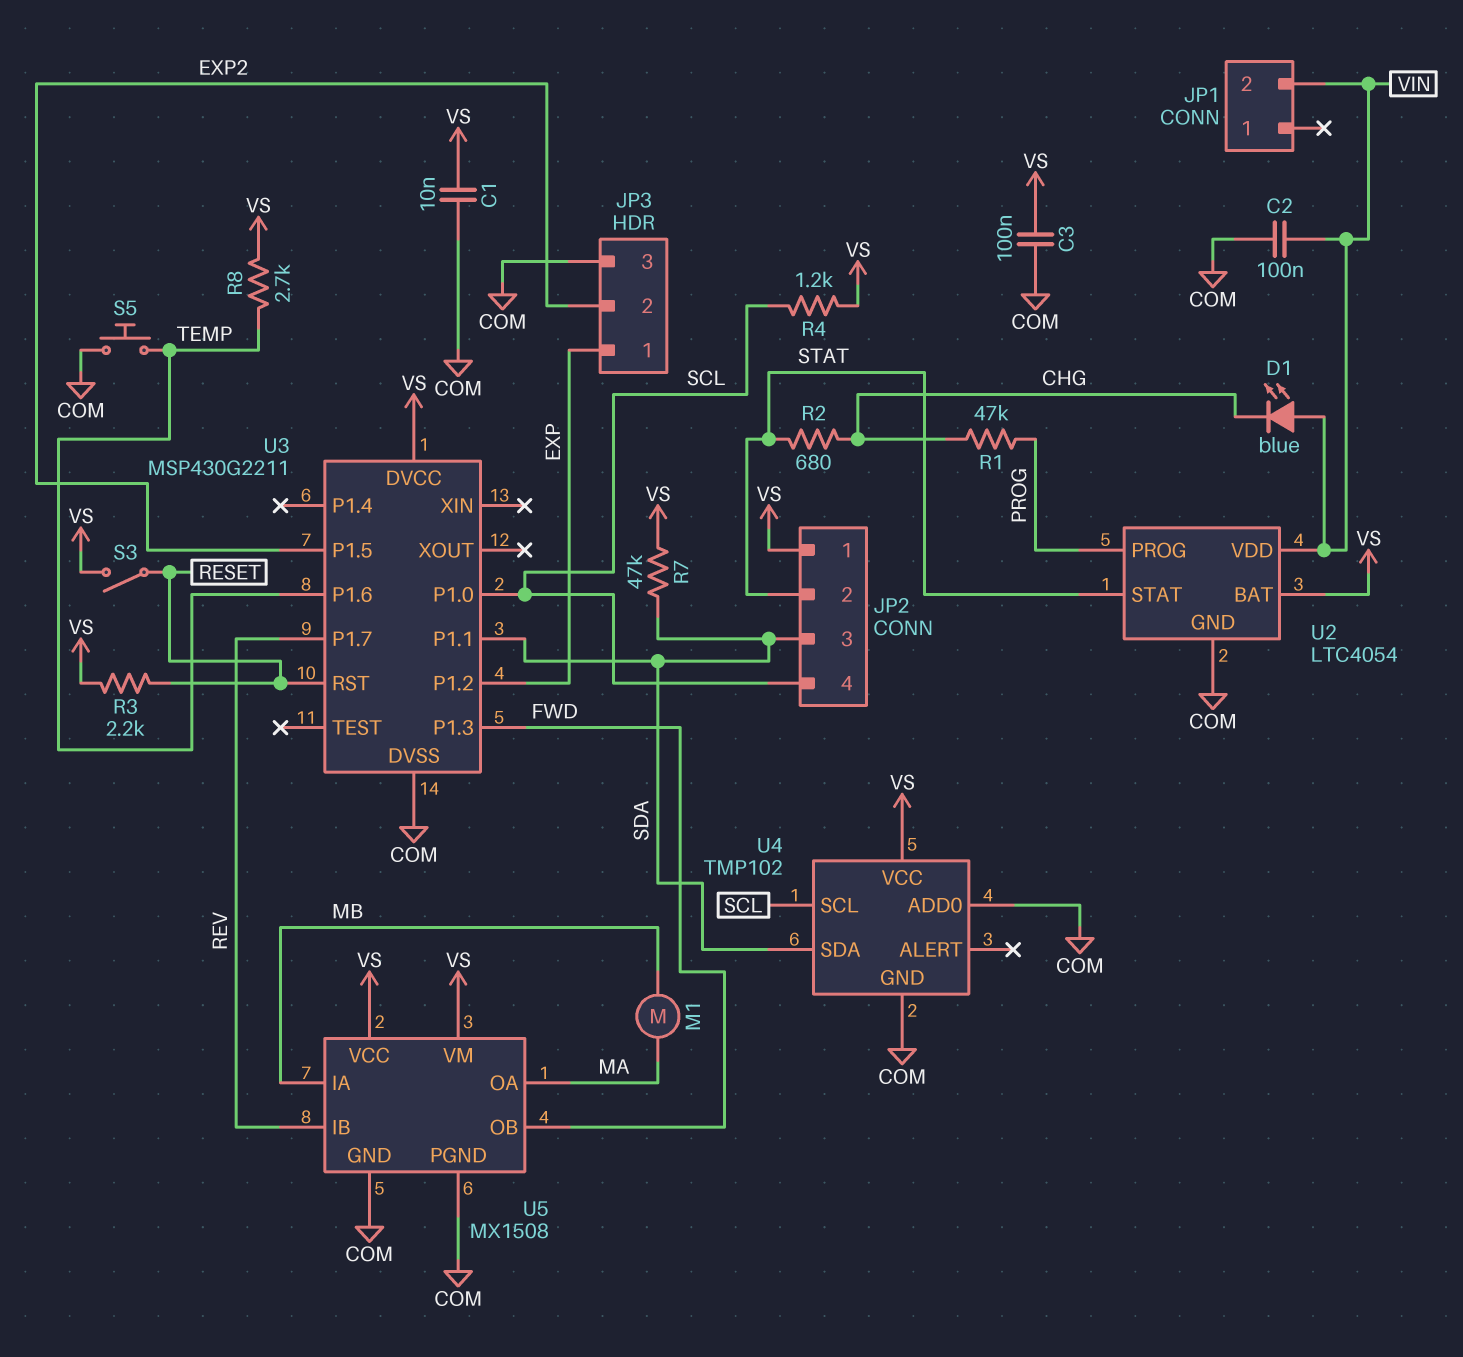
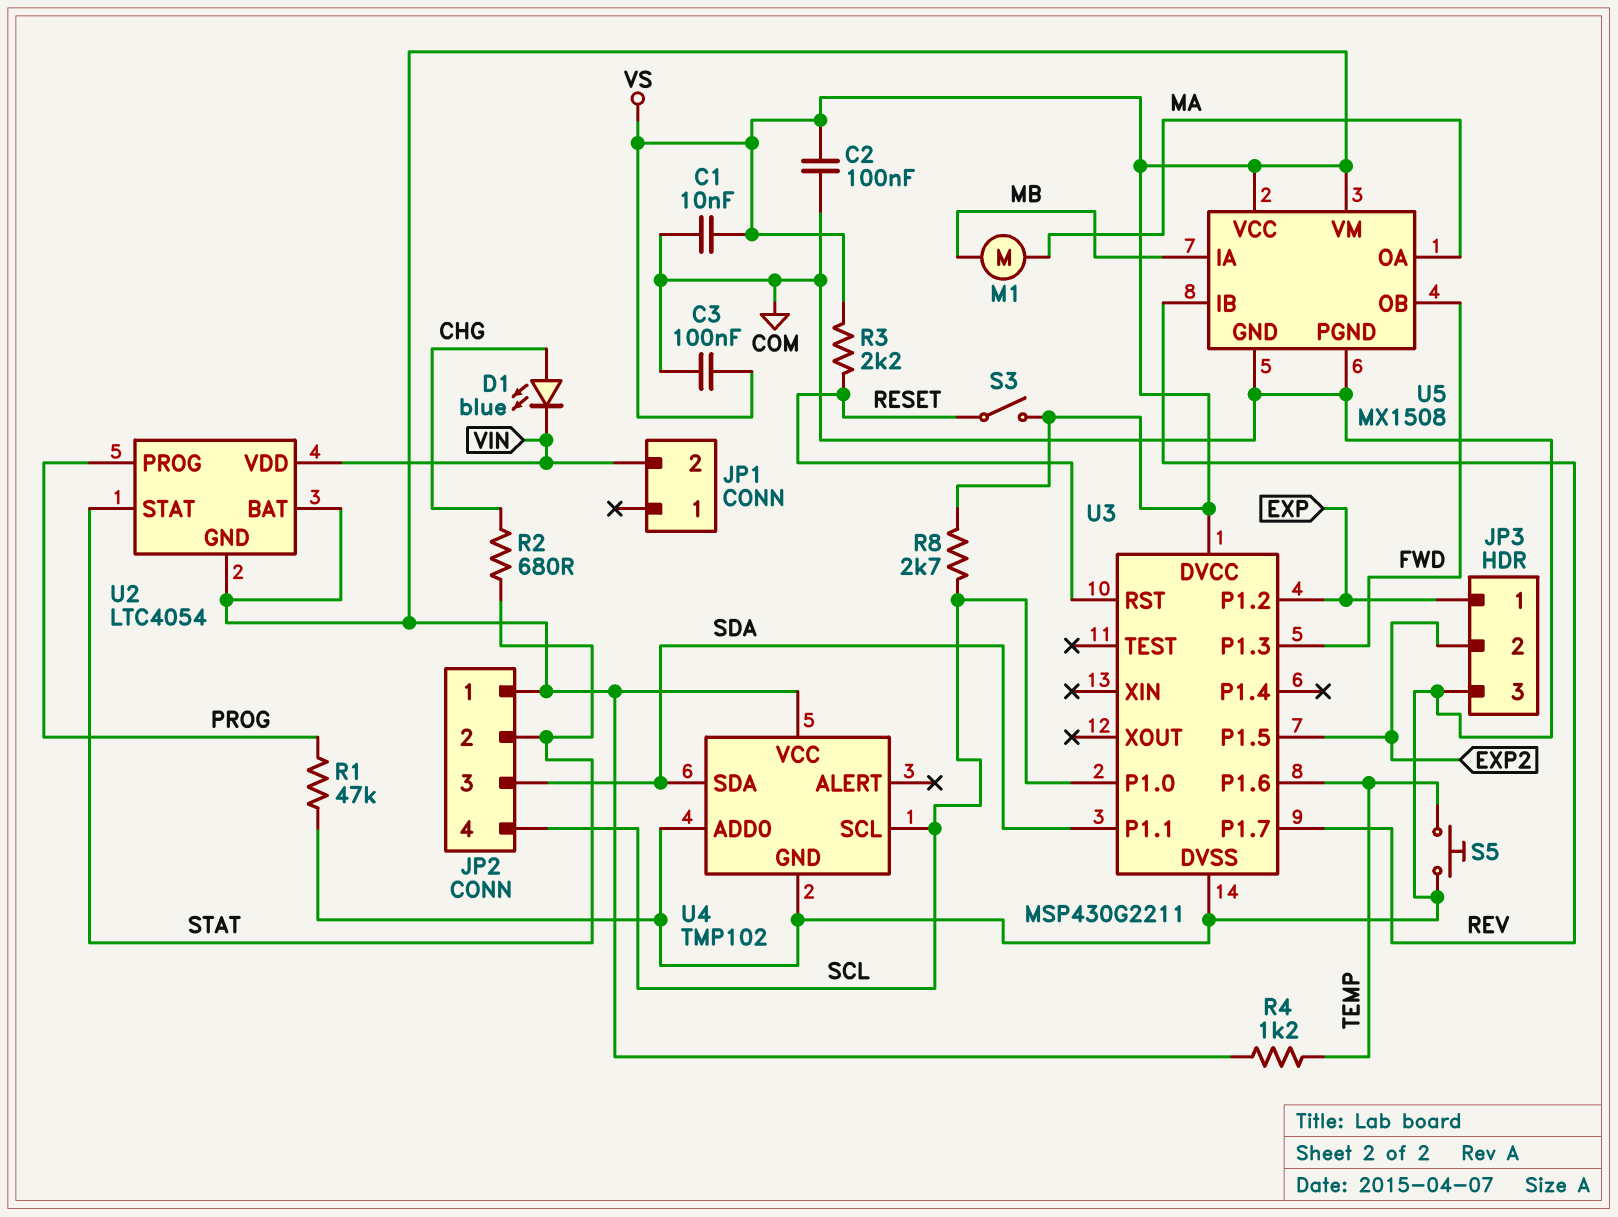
C2: 100nF (COM, VIN) -> 100nF (COM, VS)
D1: LED blue (A VIN, K CHG) -> LED blue (A CHG, K VIN)
R1: 47k (CHG, PROG) -> 47k (COM, PROG)
R4: 1.2k (SCL, VS) -> 1.2k (TEMP, VS)
R7: 47k (SDA, VS) -> none
R8: 2.7k (TEMP, VS) -> 2.7k (SCL, VS)
U2 pin GND: COM -> VS

